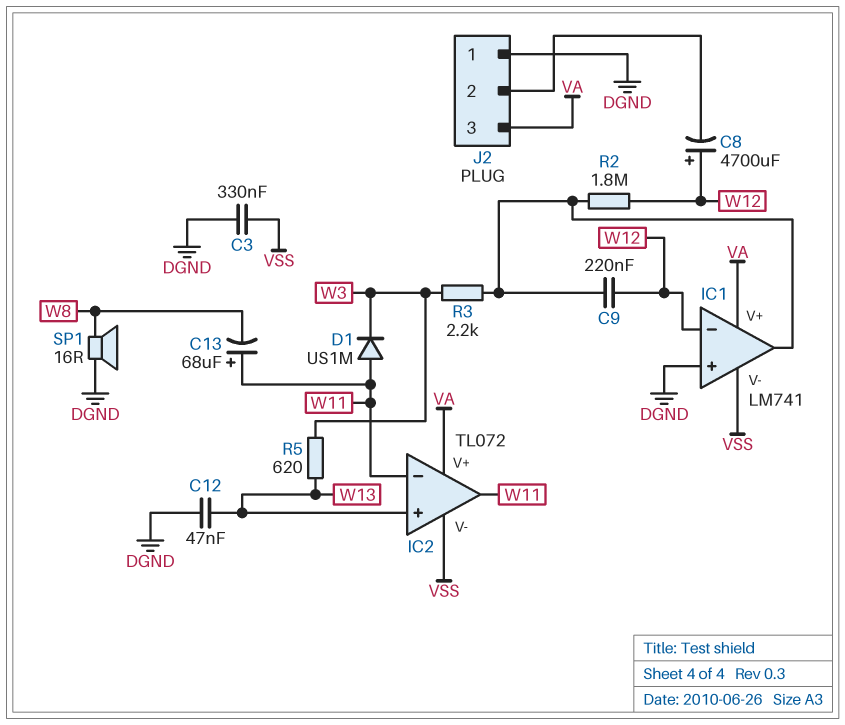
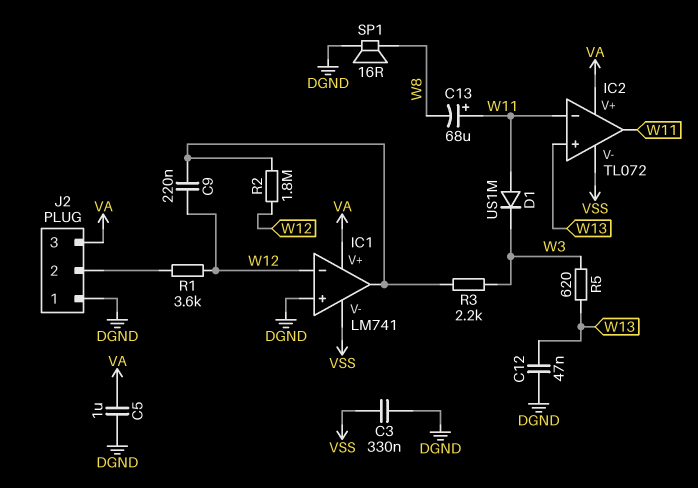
C5: none -> 1uF (DGND, VA)
C8: 4700uF (plus W12, minus J2/2) -> none
R1: none -> 3.6k (J2/2, W12)

